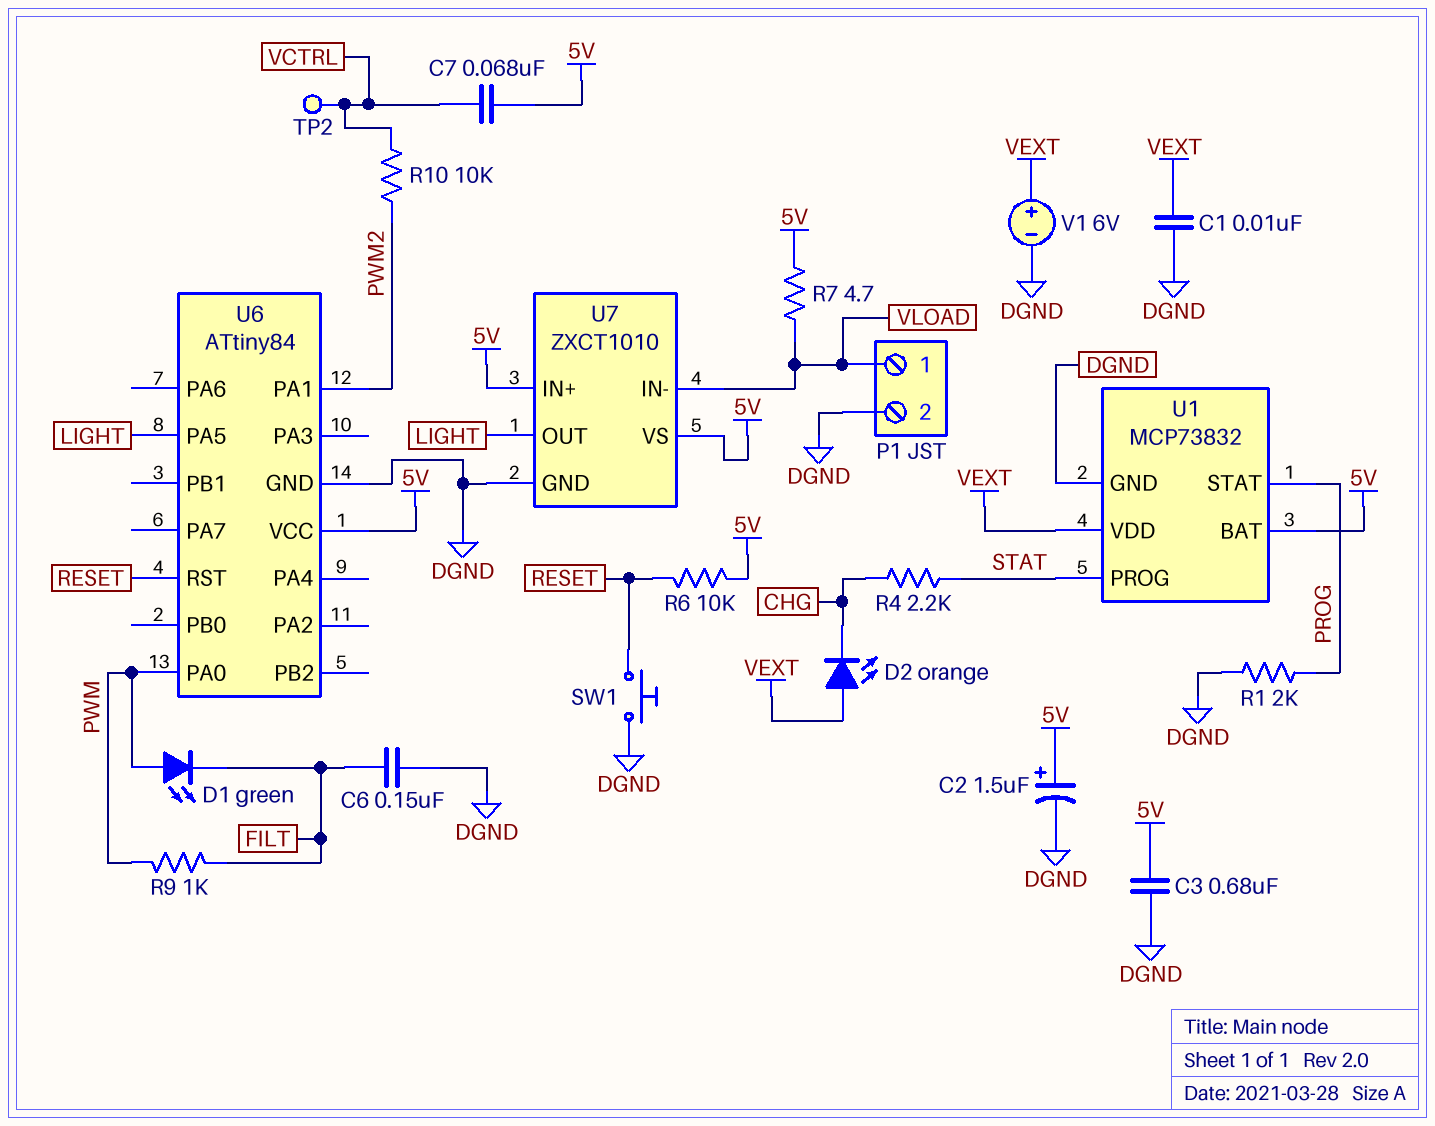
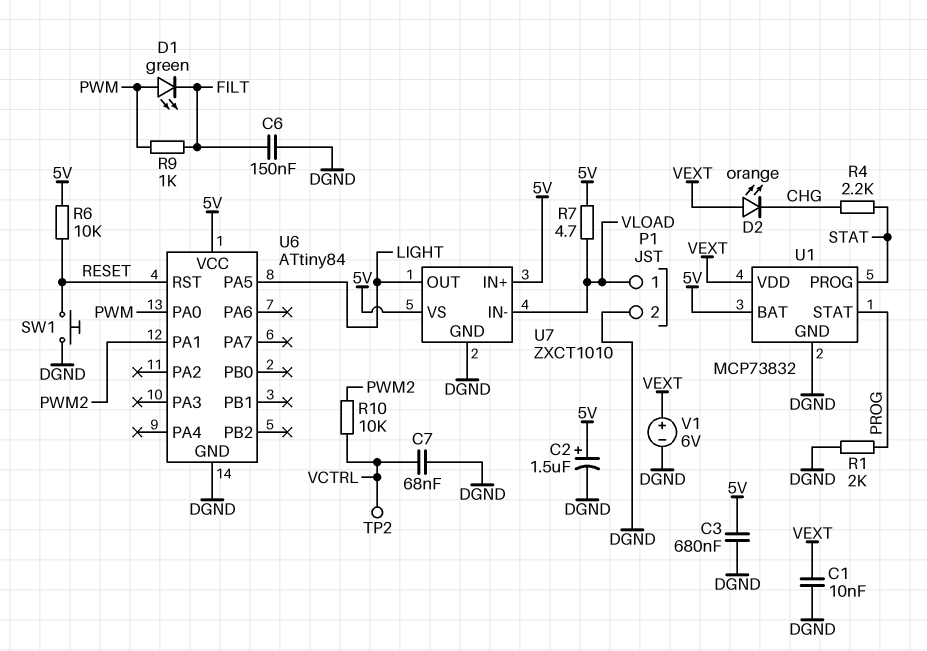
C7: 68nF (5V, VCTRL) -> 68nF (DGND, VCTRL)

